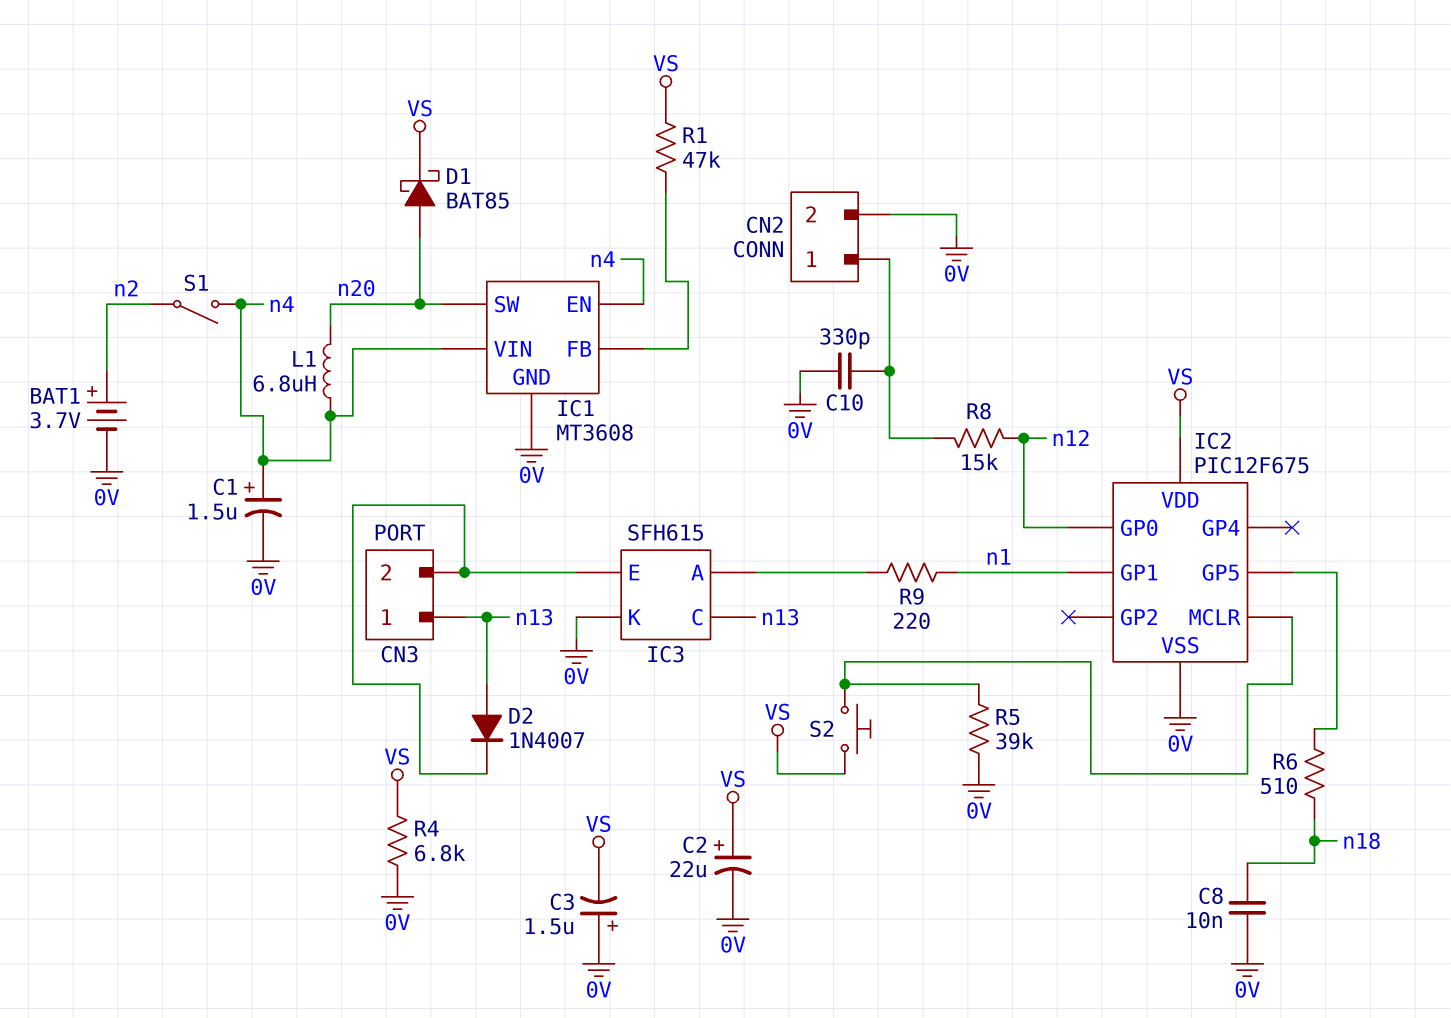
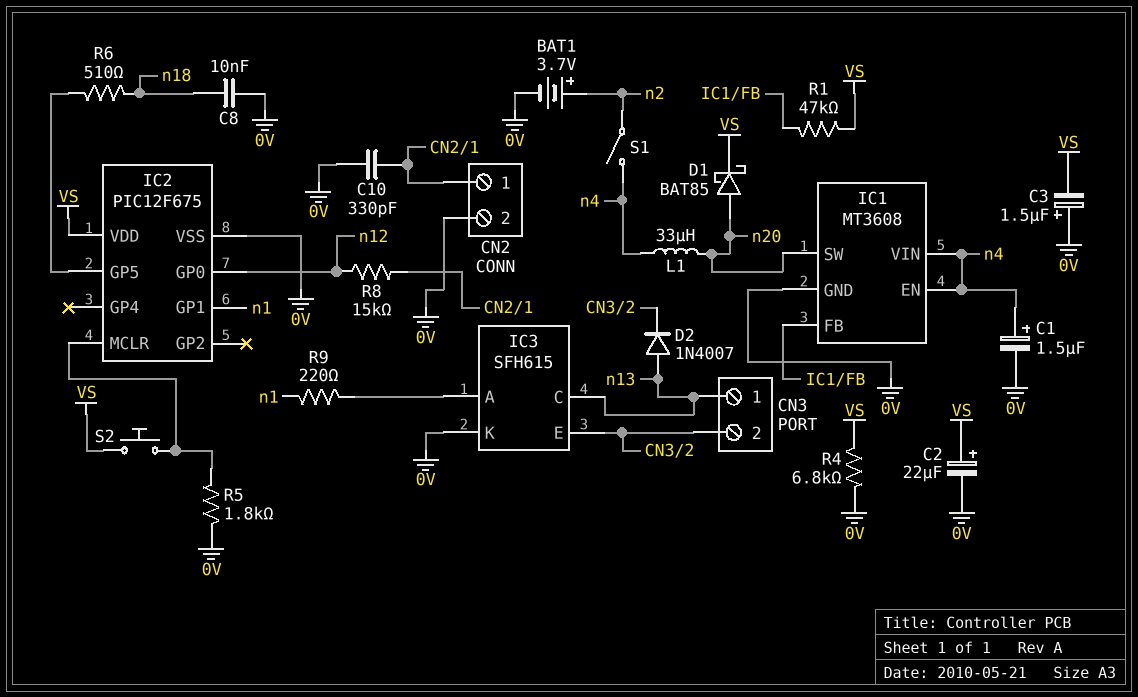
L1: 6.8uH (n4, n20) -> 33uH (n4, n20)
R5: 39k (0V, IC2/MCLR) -> 1.8k (0V, IC2/MCLR)

